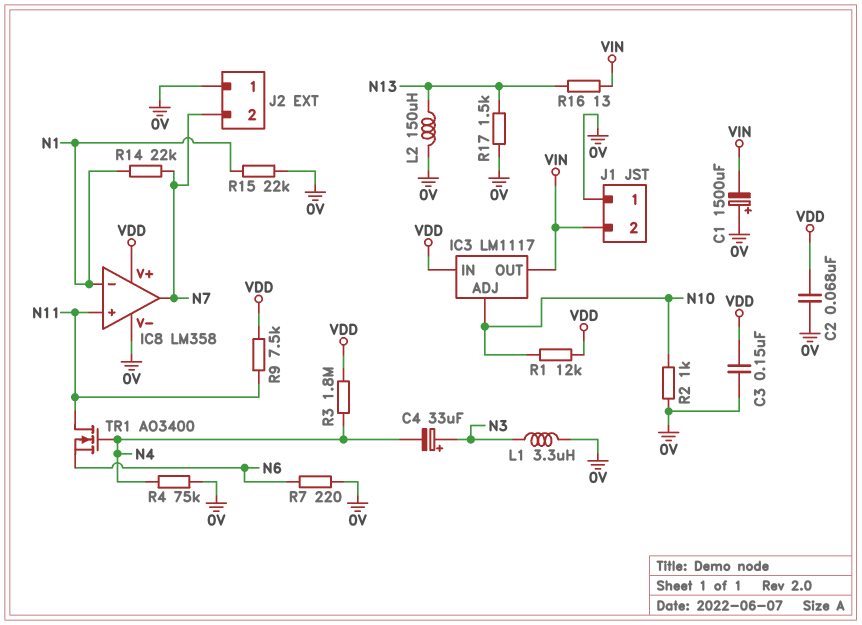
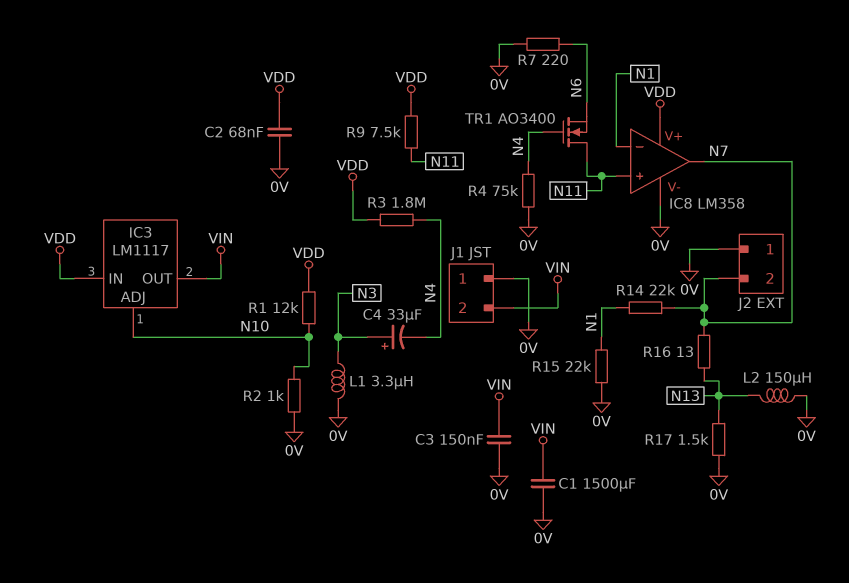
C1: 1500uF (plus 0V, minus VIN) -> 1500uF (0V, VIN)
C3: 150nF (0V, VDD) -> 150nF (0V, VIN)
R16: 13 (N13, VIN) -> 13 (N7, N13)

